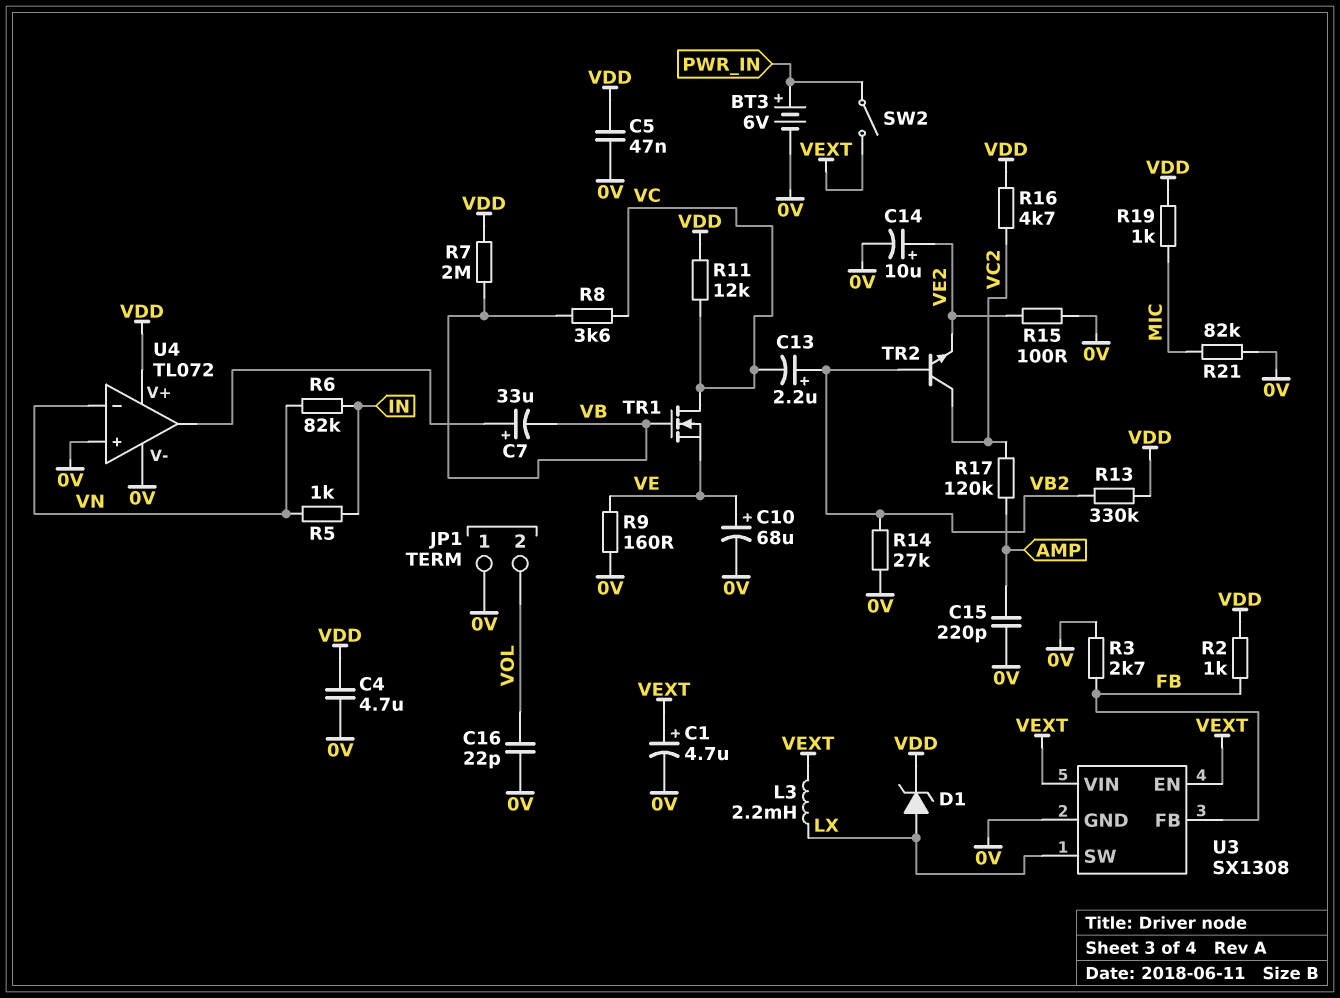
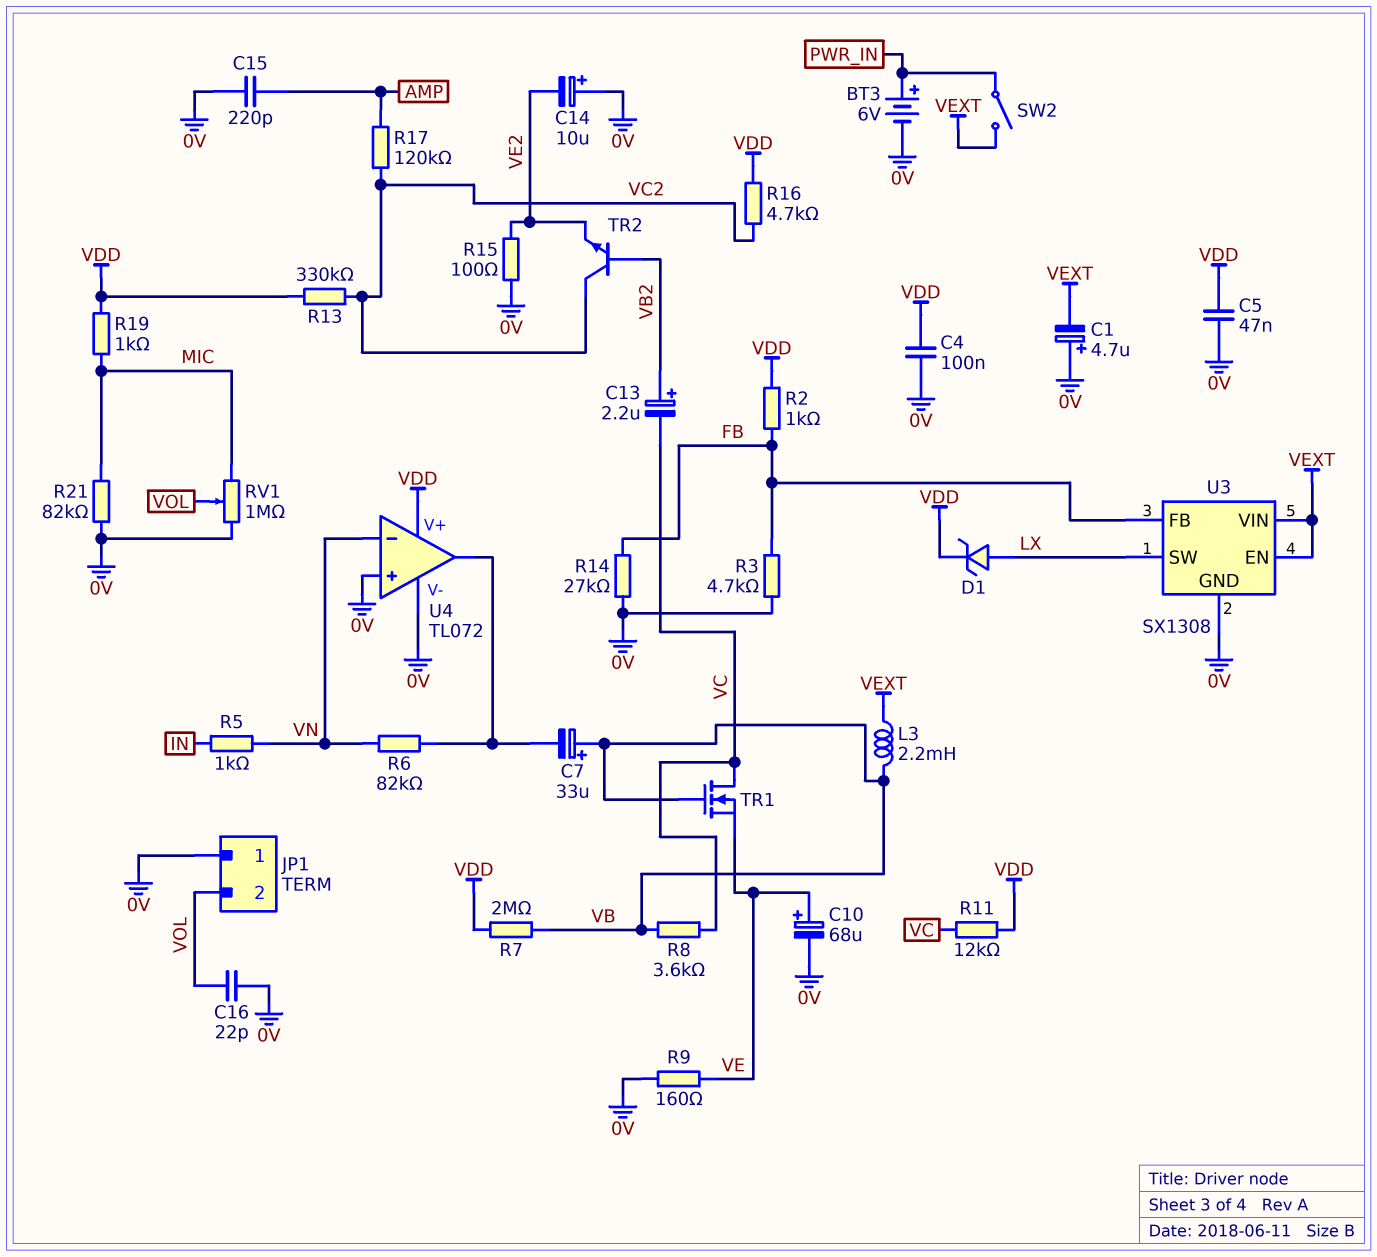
C1: 4.7uF (plus VEXT, minus 0V) -> 4.7uF (plus 0V, minus VEXT)
C4: 4.7uF (0V, VDD) -> 100nF (0V, VDD)
C7: 33uF (plus U4/out, minus VB) -> 33uF (plus VB, minus U4/out)
C14: 10uF (plus VE2, minus 0V) -> 10uF (plus 0V, minus VE2)
L3: 2.2mH (LX, VEXT) -> 2.2mH (VB, VEXT)
R3: 2.7k (0V, FB) -> 4.7k (0V, FB)
R6: 82k (IN, VN) -> 82k (U4/out, VN)
R13: 330k (VB2, VDD) -> 330k (VC2, VDD)
R14: 27k (0V, VB2) -> 27k (0V, FB)
RV1: none -> 1M (0V, MIC, wiper VOL)

